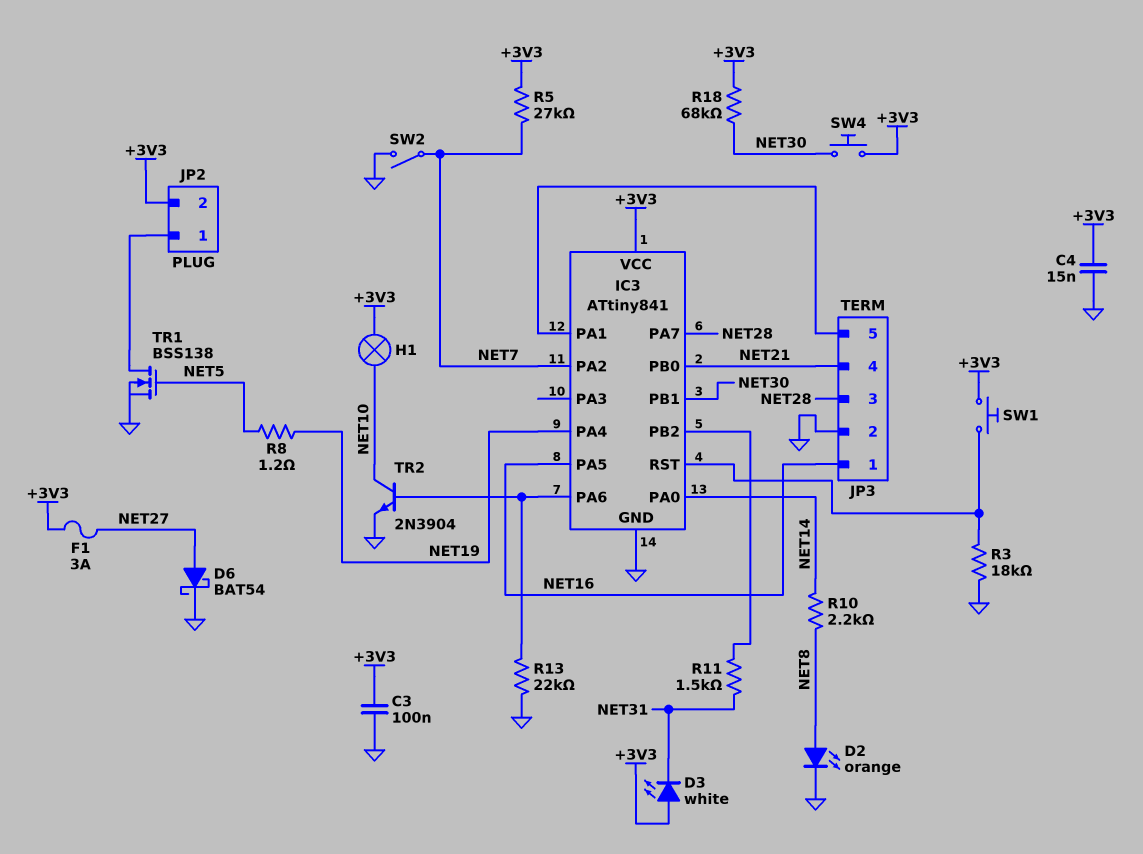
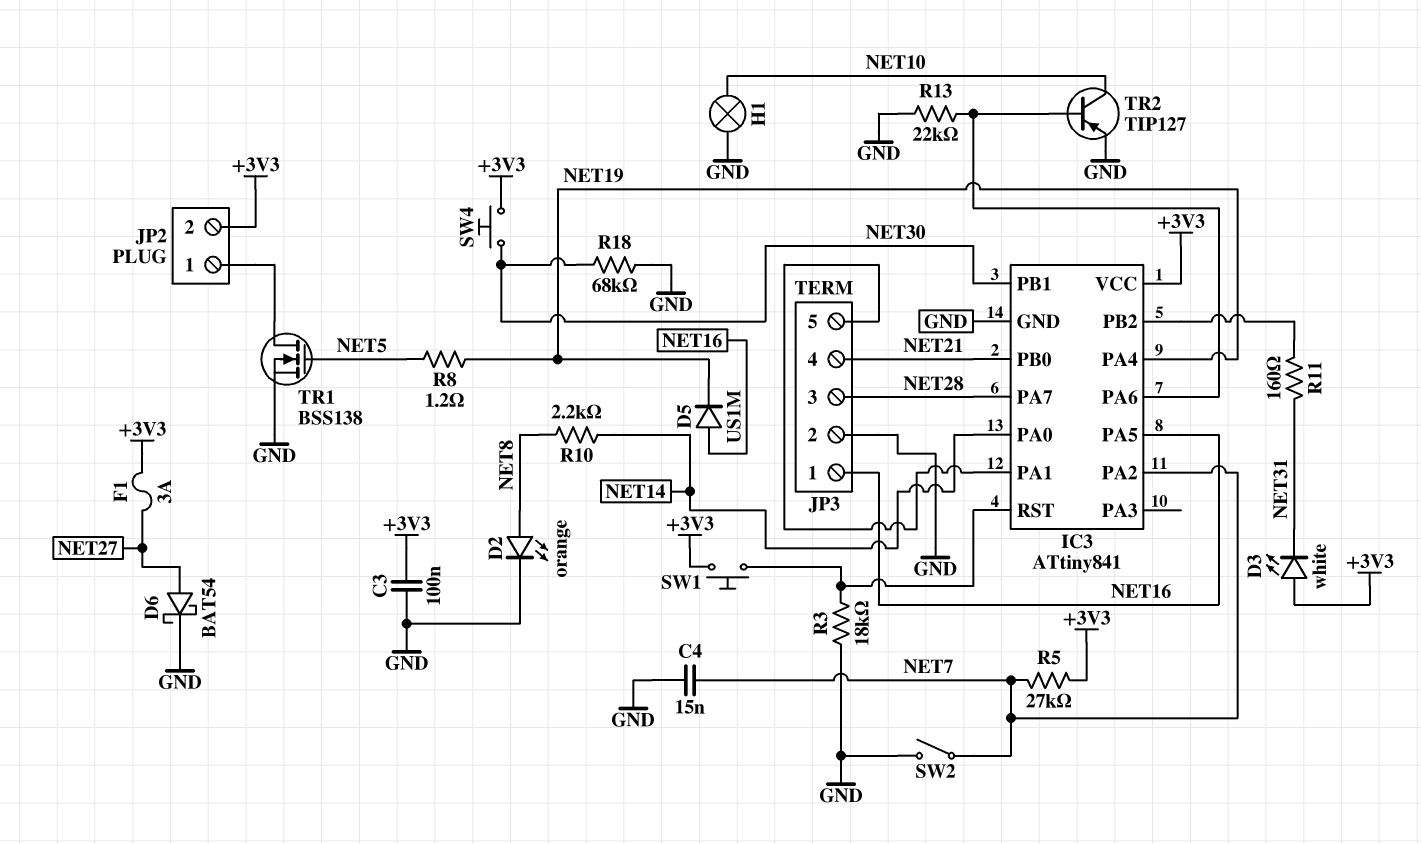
C4: 15nF (+3V3, GND) -> 15nF (GND, NET7)
D5: none -> diode US1M (A NET16, K NET19)
H1: lamp (+3V3, NET10) -> lamp (GND, NET10)
R11: 1.5k (IC3/PB2, NET31) -> 160 (IC3/PB2, NET31)
R18: 68k (+3V3, NET30) -> 68k (GND, NET30)
TR2: NPN 2N3904 (B IC3/PA6, C NET10, E GND) -> PNP TIP127 (B IC3/PA6, C NET10, E GND)

